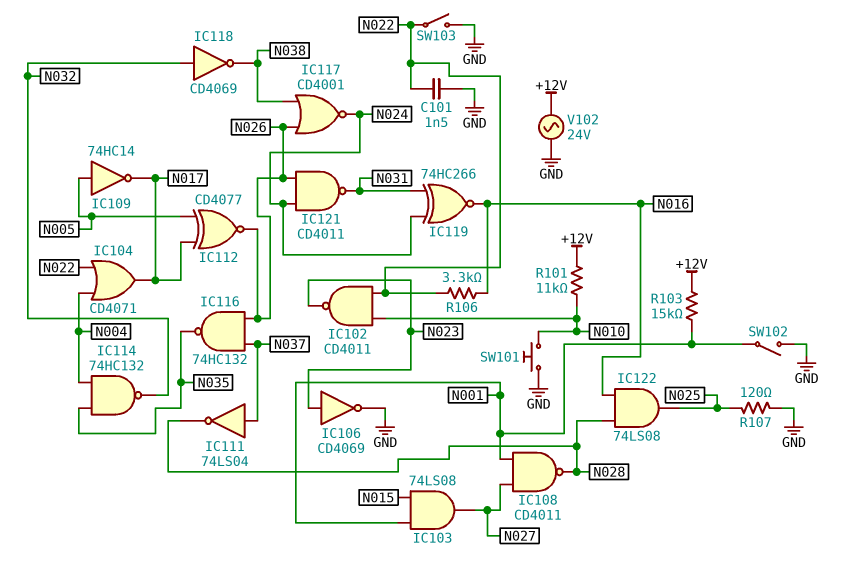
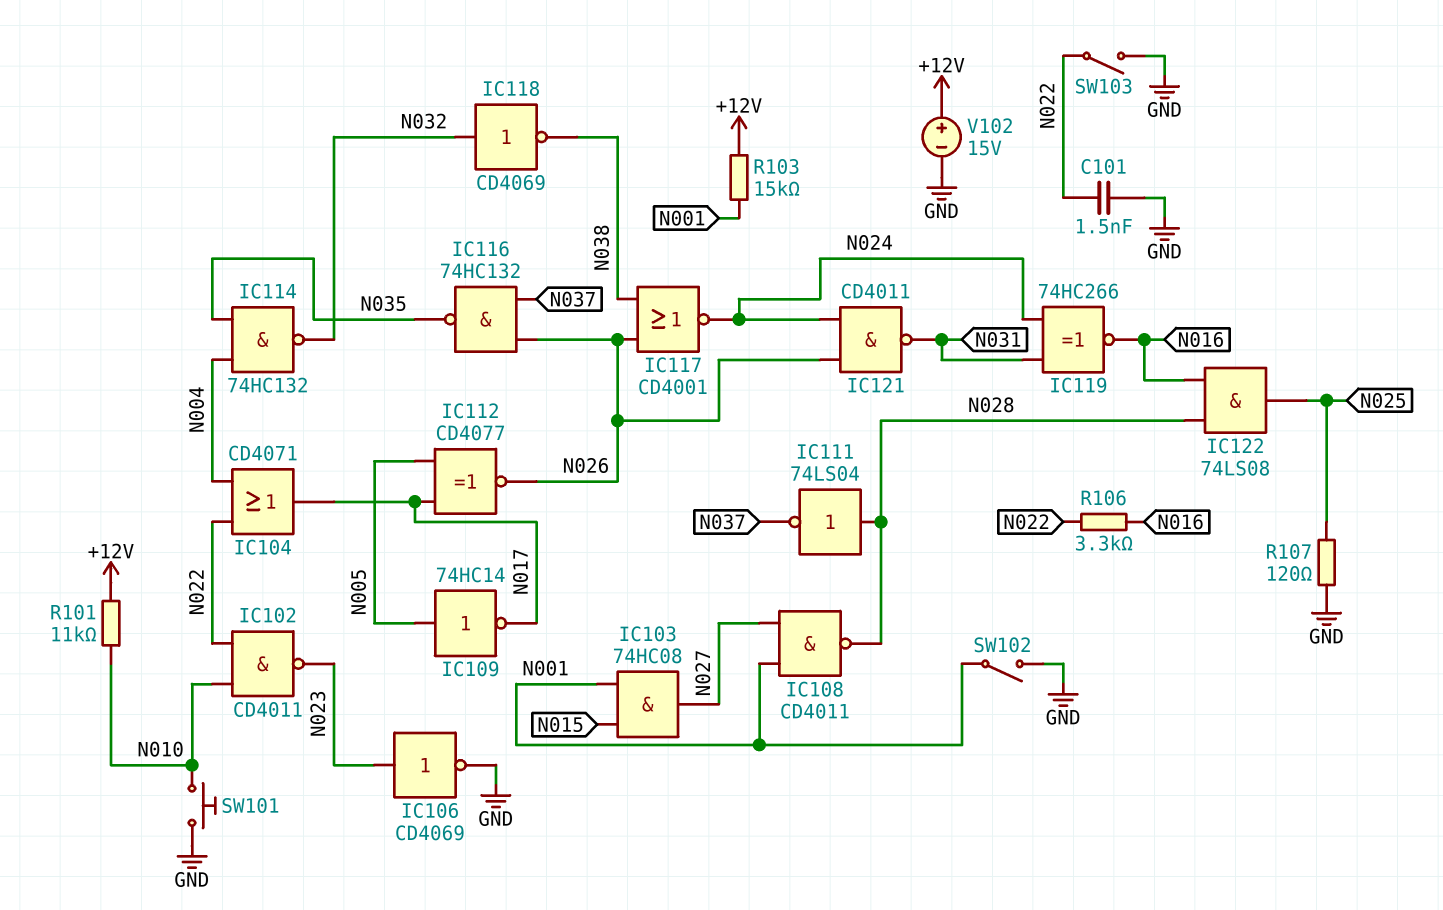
IC103: AND 74LS08 (in N001, in N015, out N027) -> AND 74HC08 (in N001, in N015, out N027)
IC111: NOT 74LS04 (in N037, out N028) -> NOT 74LS04 (in N028, out N037)
V102: AC 24V (+12V, GND) -> 15V (plus +12V, minus GND)

